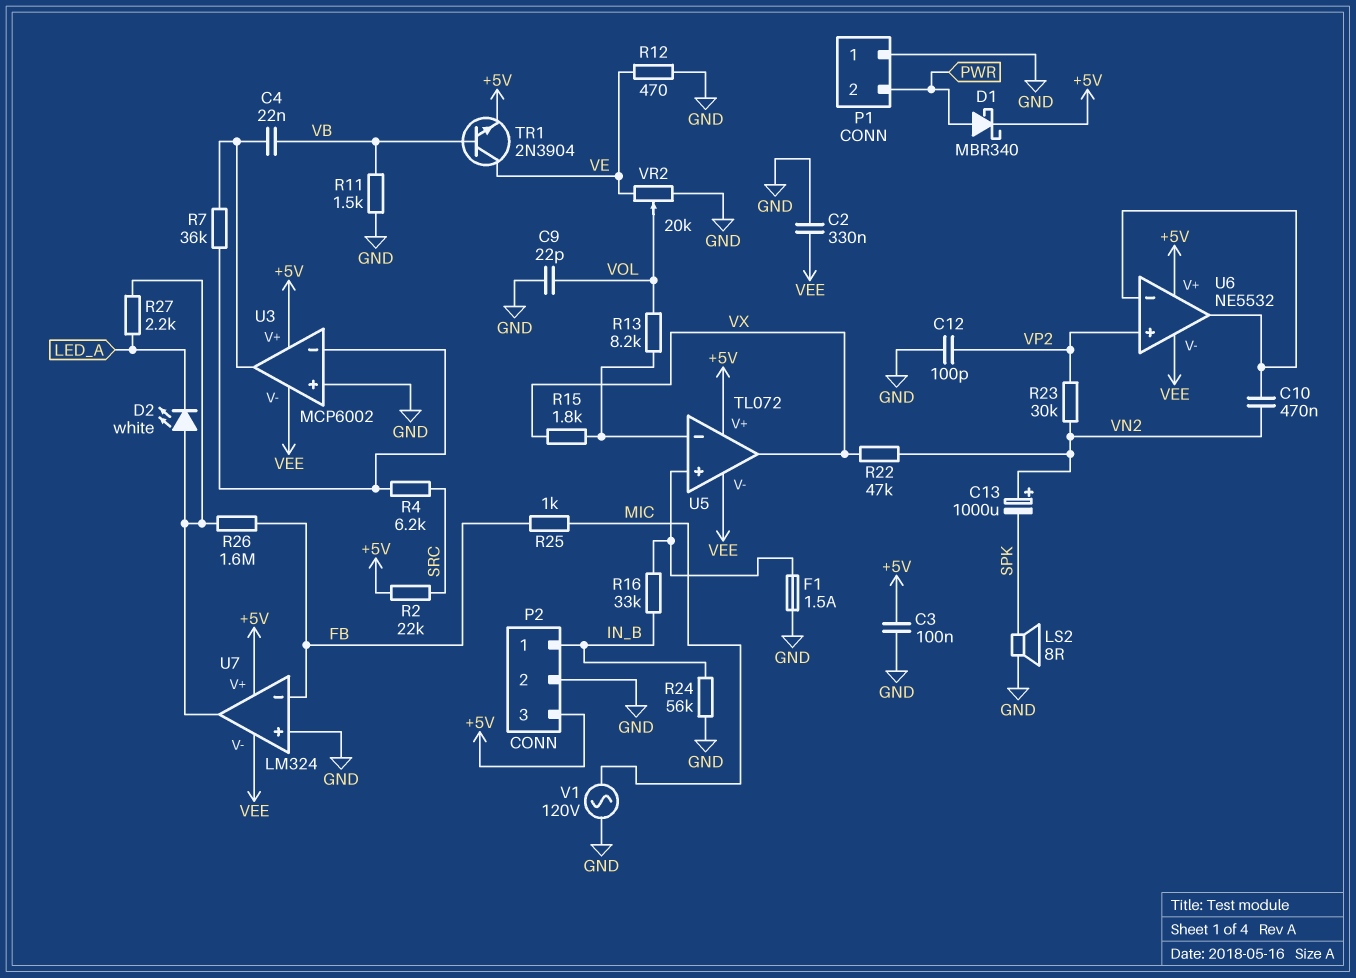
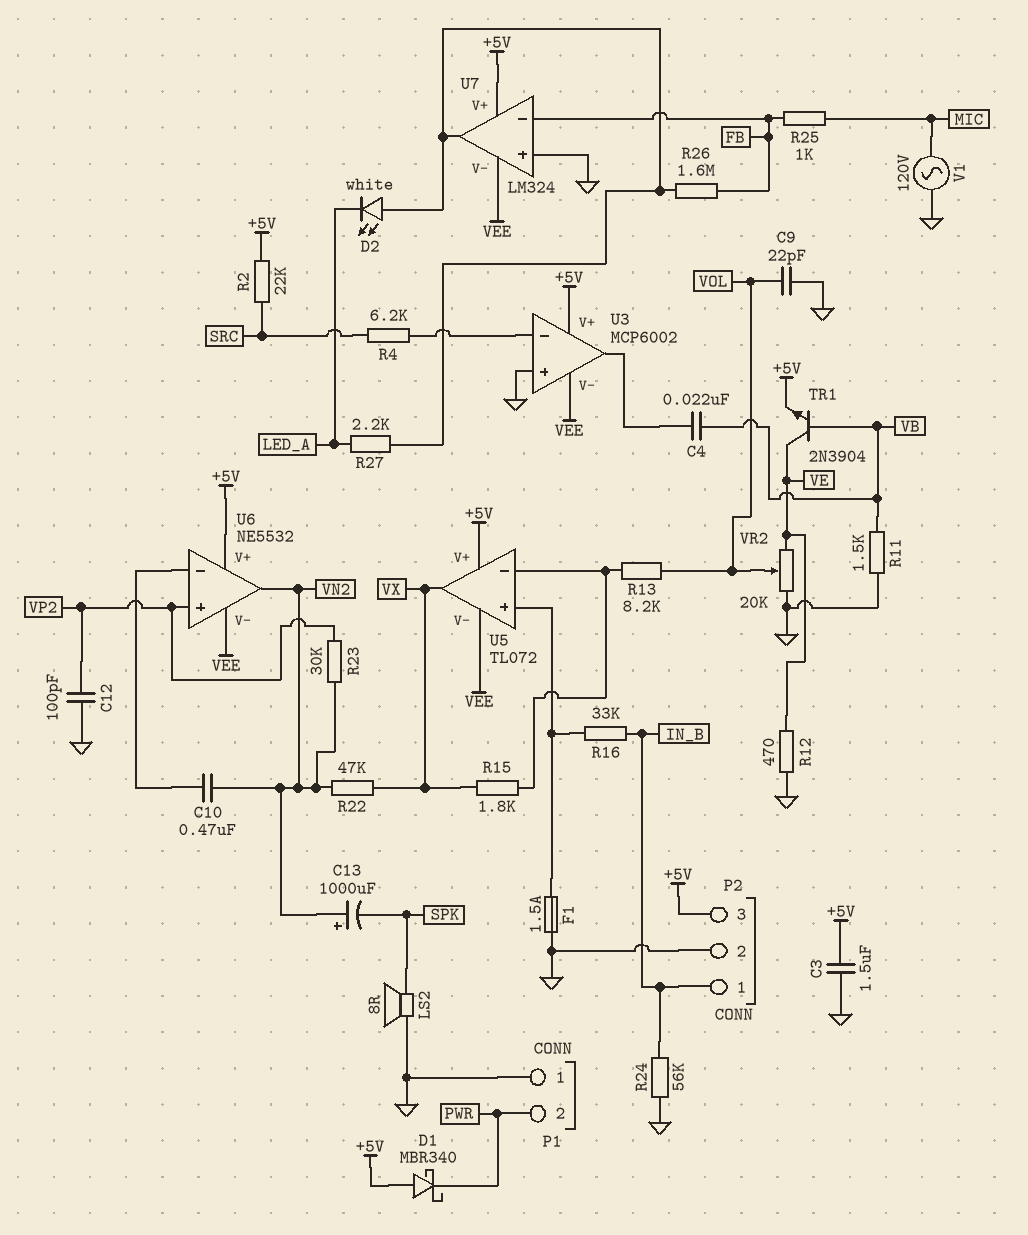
C2: 330nF (GND, VEE) -> none
C3: 100nF (+5V, GND) -> 1.5uF (+5V, GND)
D1: schottky MBR340 (A PWR, K +5V) -> schottky MBR340 (A +5V, K PWR)
R7: 36k (U3/in-, U3/out) -> none
U6 pin out: U6/in- -> VN2

